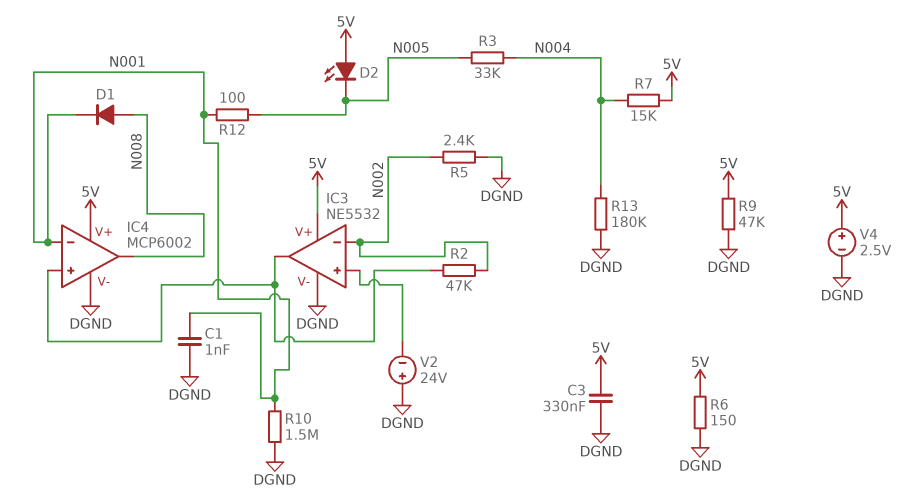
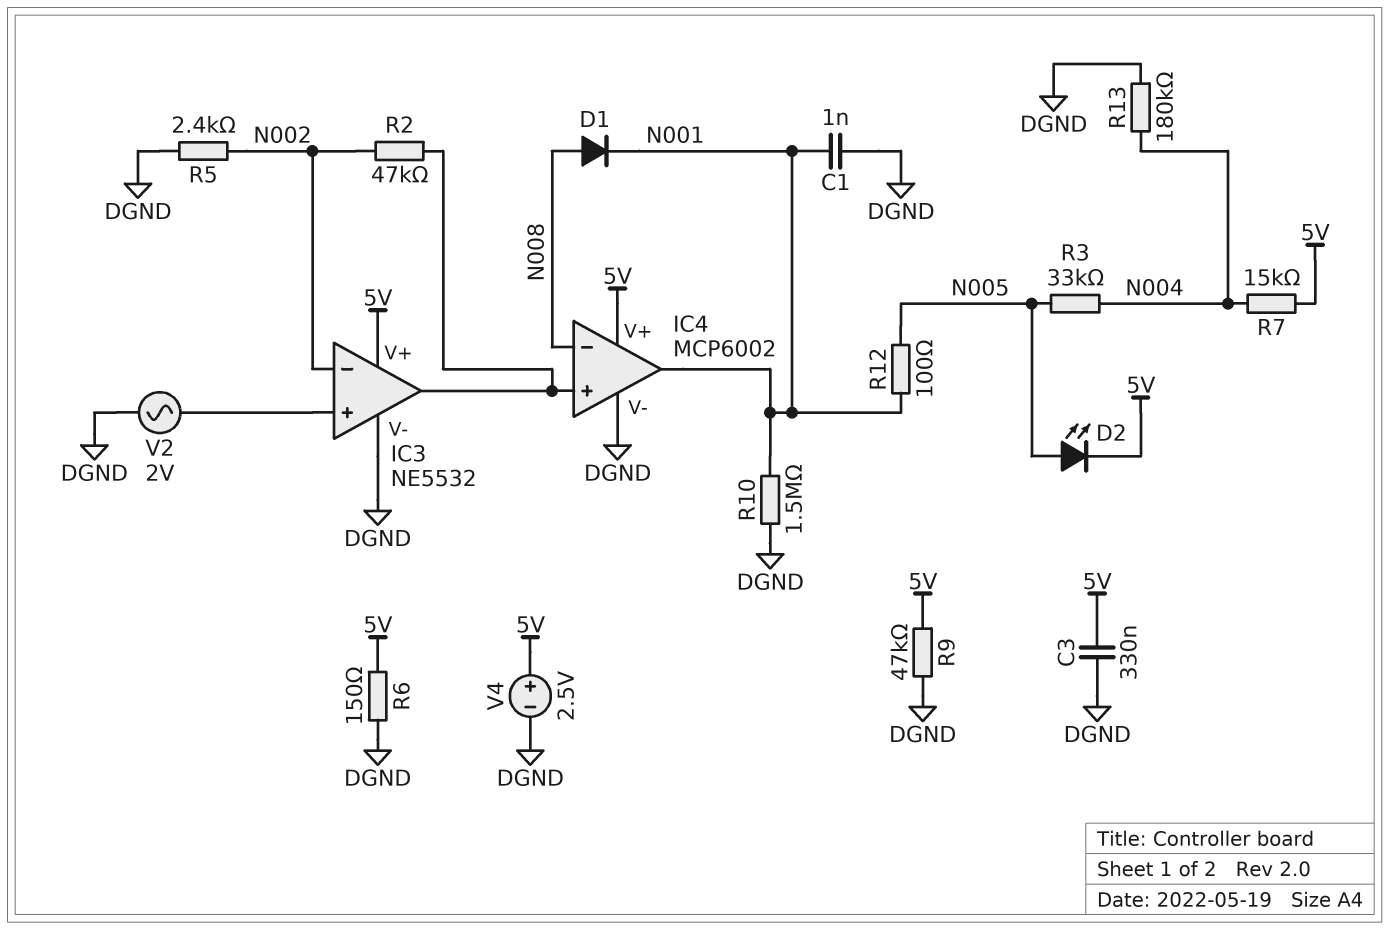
D2: LED (A 5V, K N005) -> LED (A N005, K 5V)
IC4 pin in-: N001 -> N008
IC4 pin out: N008 -> N001
V2: 24V (plus DGND, minus IC3/in+) -> AC 2V (DGND, IC3/in+)

